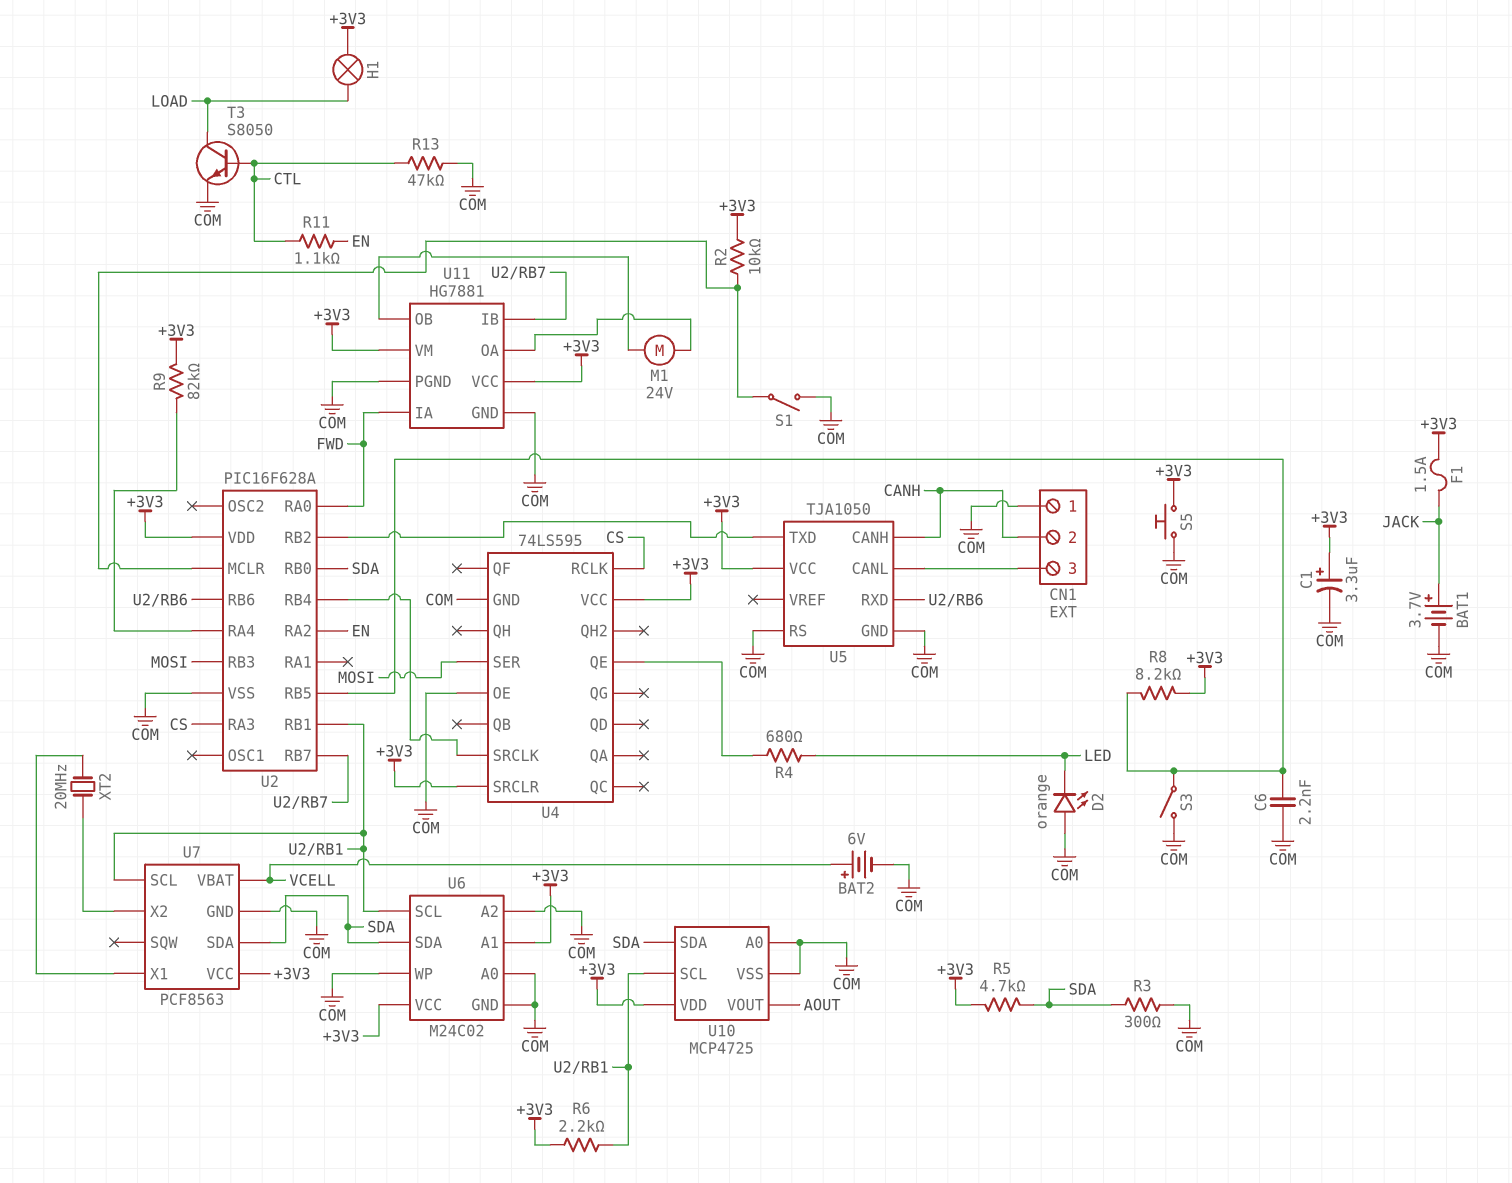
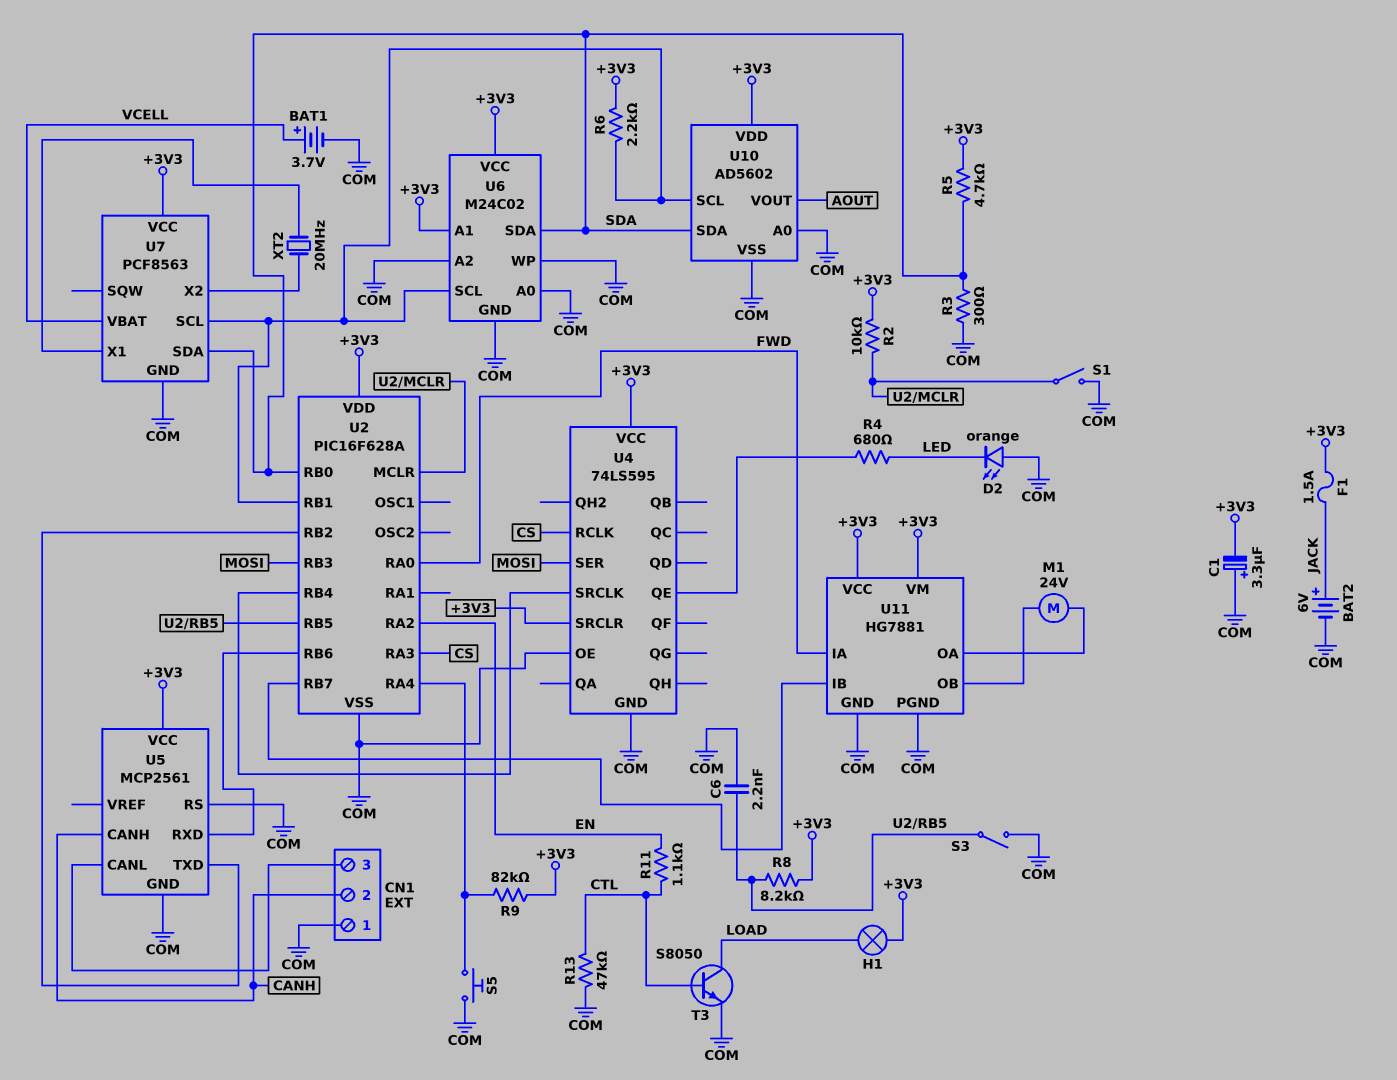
BAT1: 3.7V (plus JACK, minus COM) -> 3.7V (plus VCELL, minus COM)
BAT2: 6V (plus VCELL, minus COM) -> 6V (plus JACK, minus COM)
C1: 3.3uF (plus +3V3, minus COM) -> 3.3uF (plus COM, minus +3V3)
S5: button (+3V3, COM) -> button (COM, U2/RA4)
U5: TJA1050 -> MCP2561
U10: MCP4725 -> AD5602

